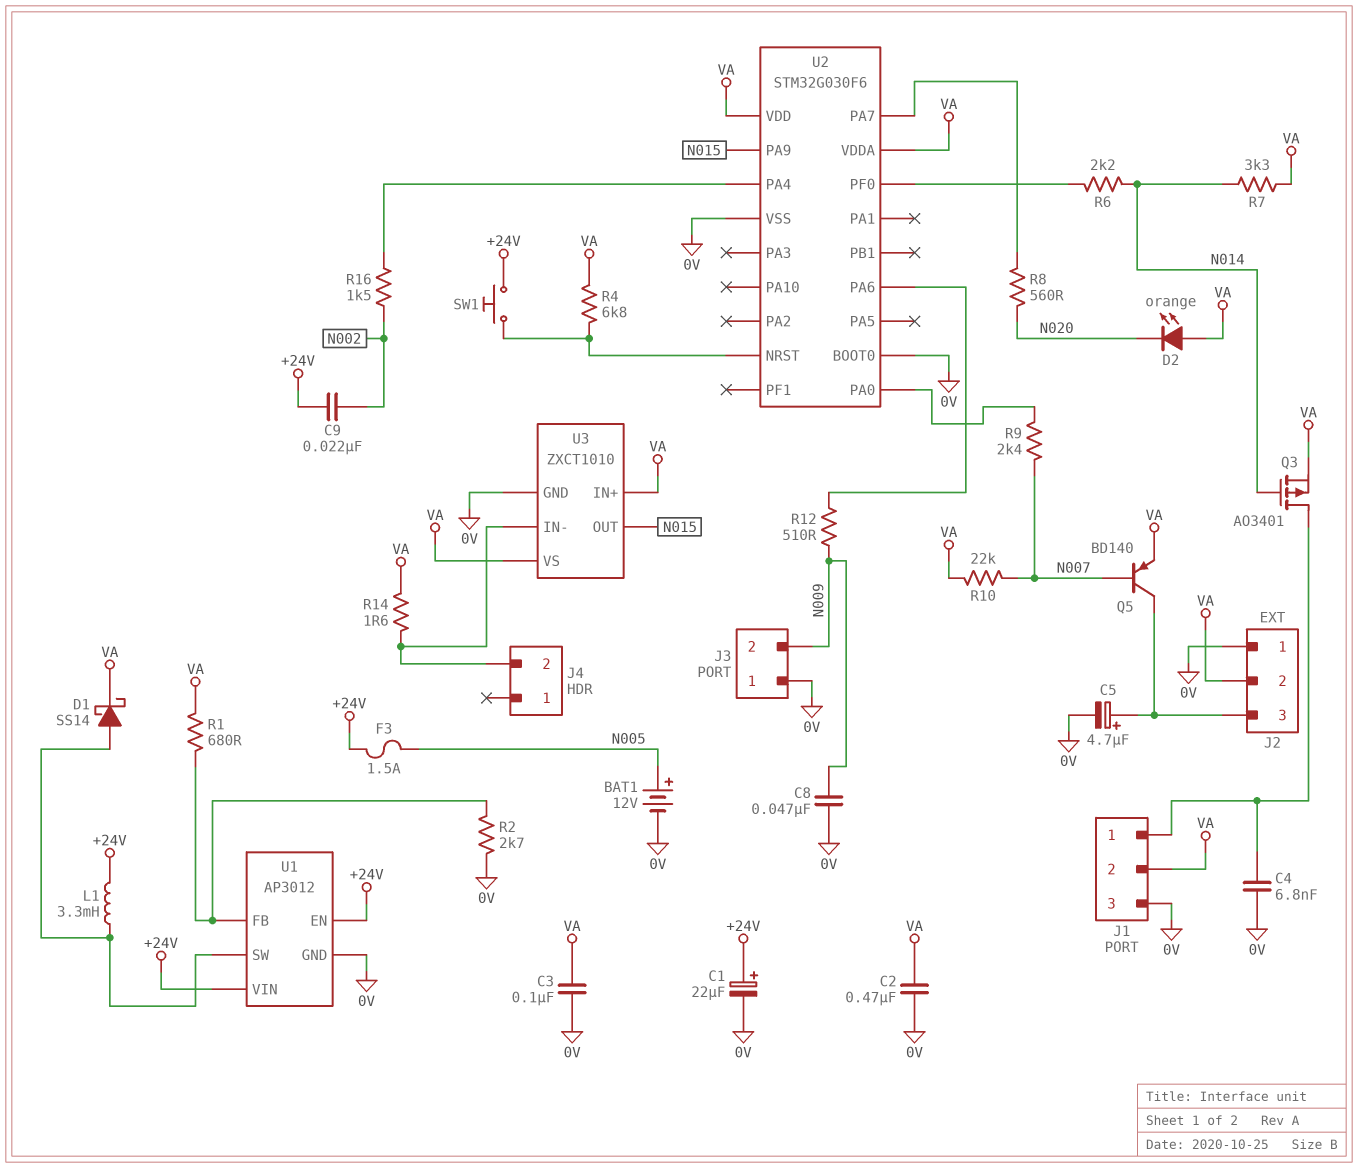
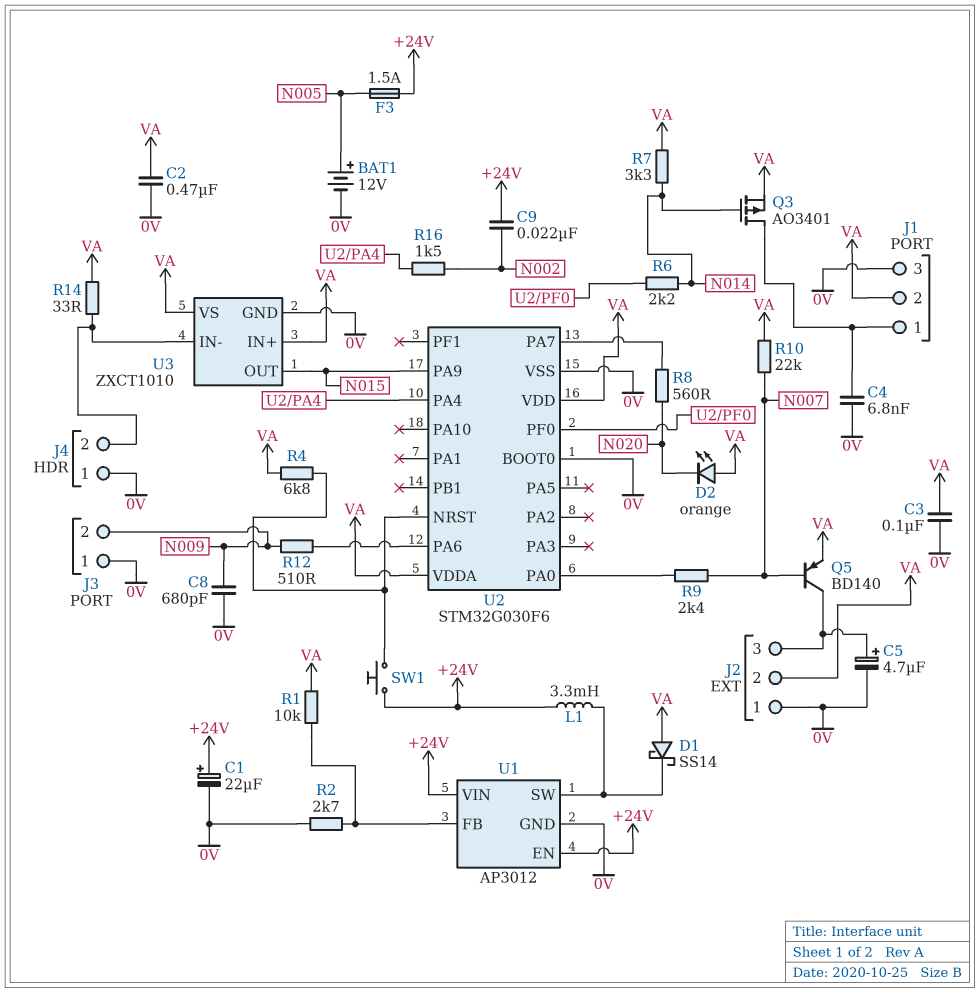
C8: 47nF (0V, N009) -> 680pF (0V, N009)
D1: schottky SS14 (A U1/SW, K VA) -> schottky SS14 (A VA, K U1/SW)
J4 pin 1: none -> 0V
R1: 680 (U1/FB, VA) -> 10k (U1/FB, VA)
R14: 1.6 (J4/2, VA) -> 33 (J4/2, VA)

